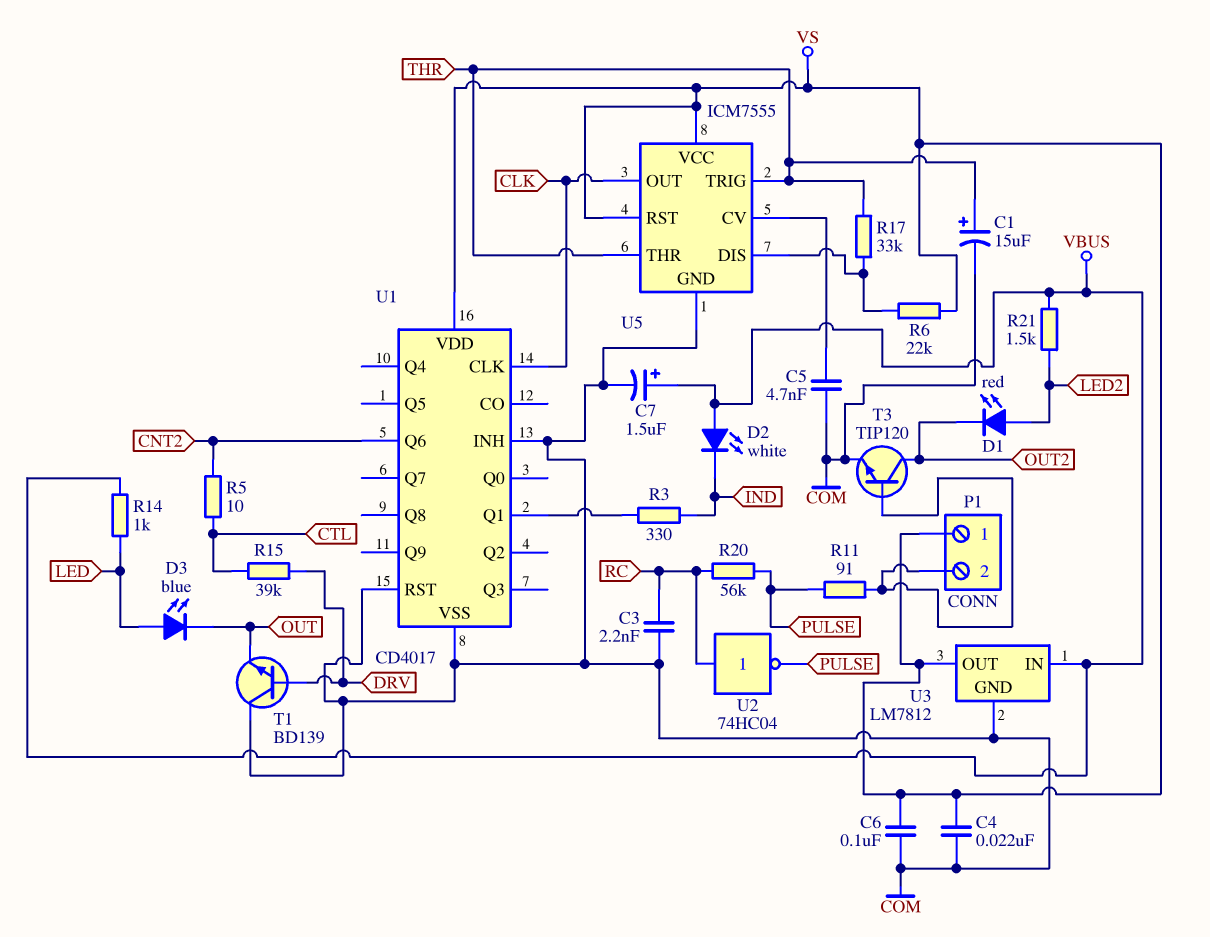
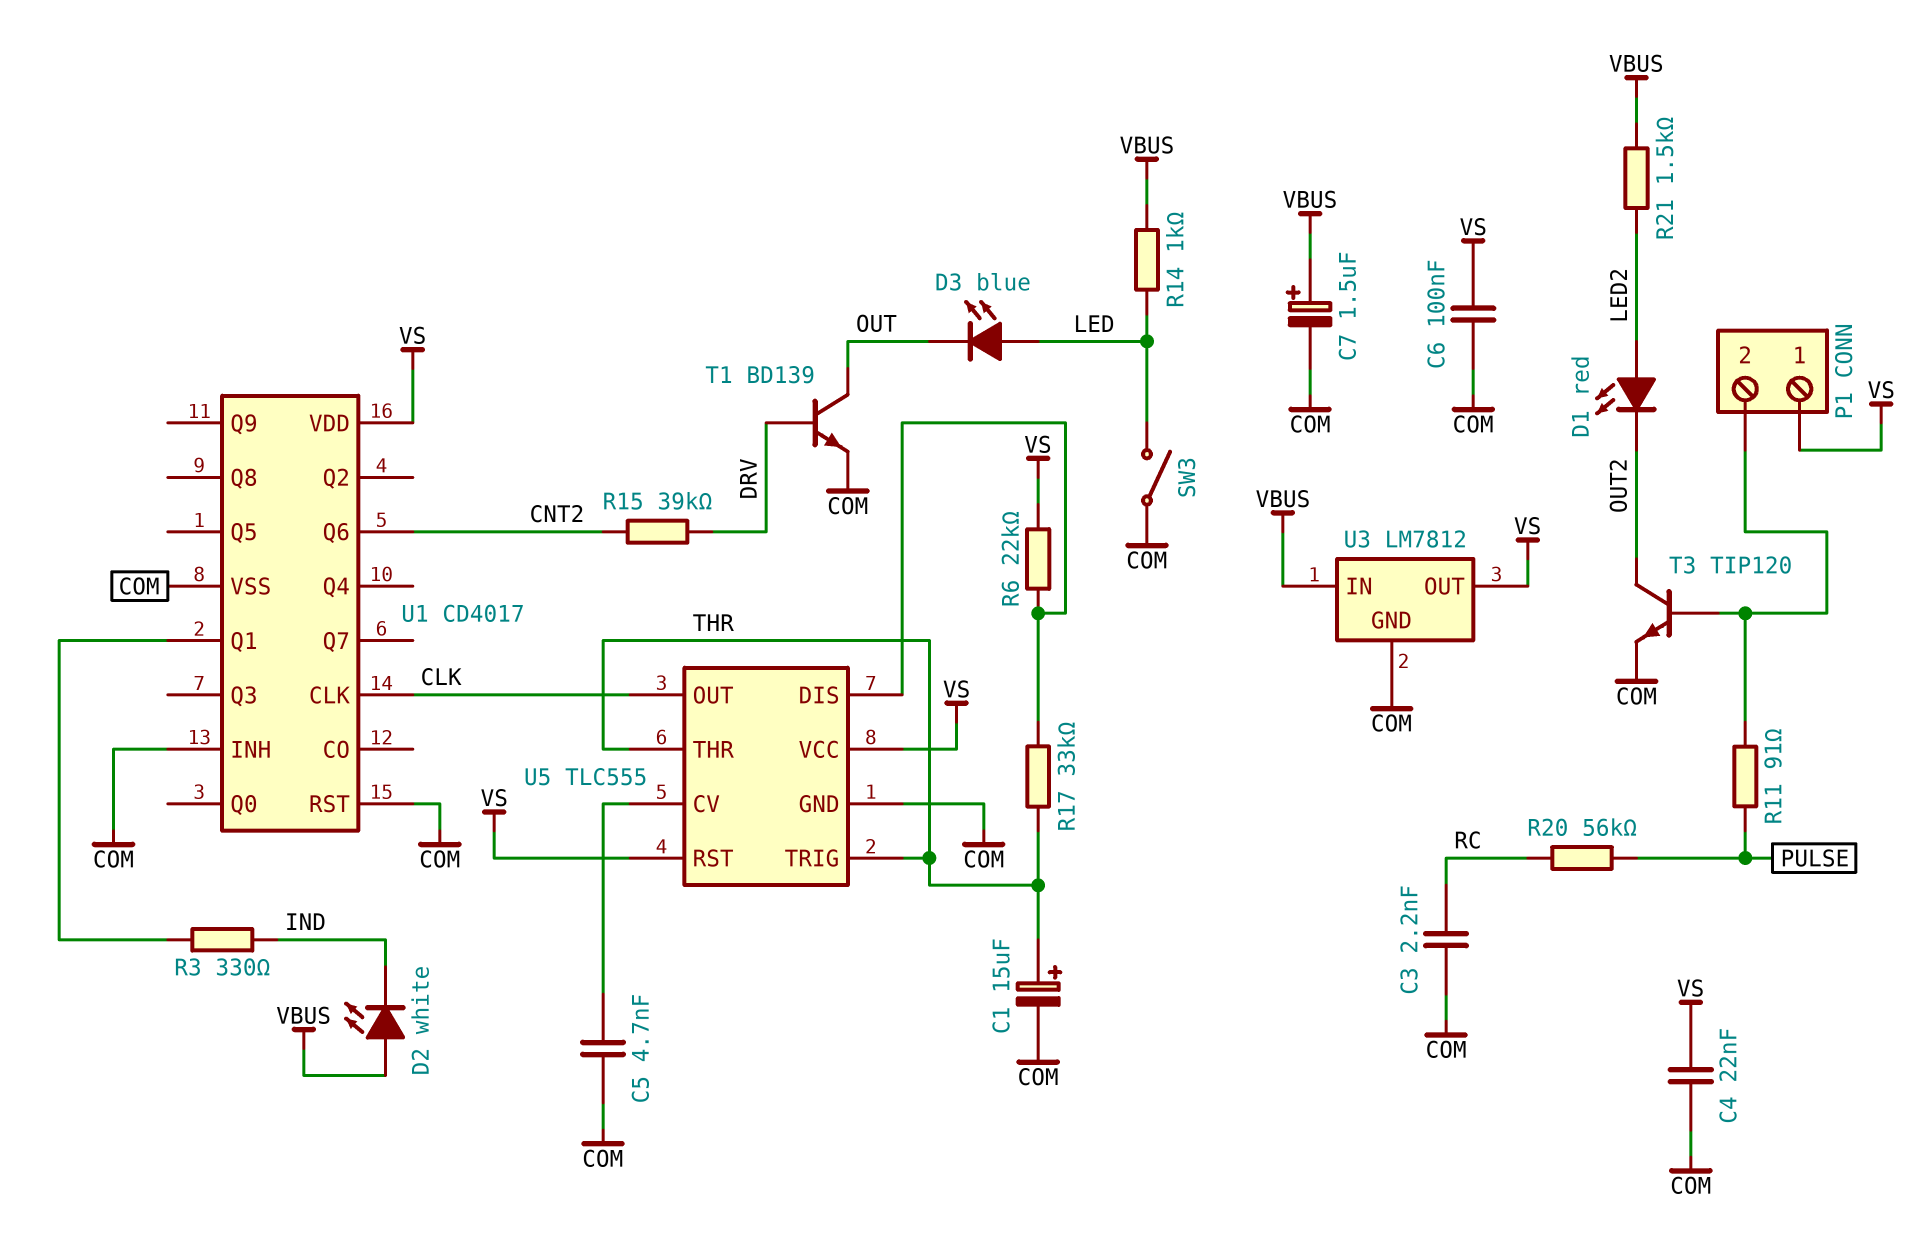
R5: 10 (CNT2, CTL) -> none
R15: 39k (CTL, DRV) -> 39k (CNT2, DRV)
SW3: none -> switch (COM, LED)
T1: NPN BD139 (B DRV, C COM, E OUT) -> NPN BD139 (B DRV, C OUT, E COM)
U2: NOT 74HC04 (in RC, out PULSE) -> none
U5: ICM7555 -> TLC555

